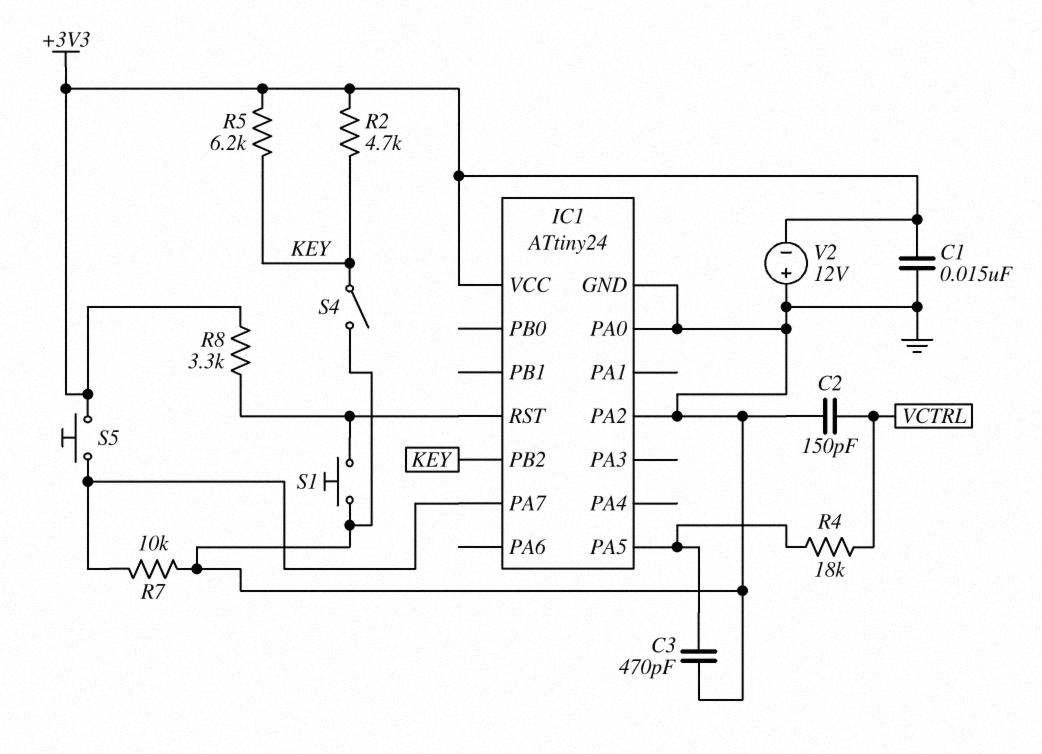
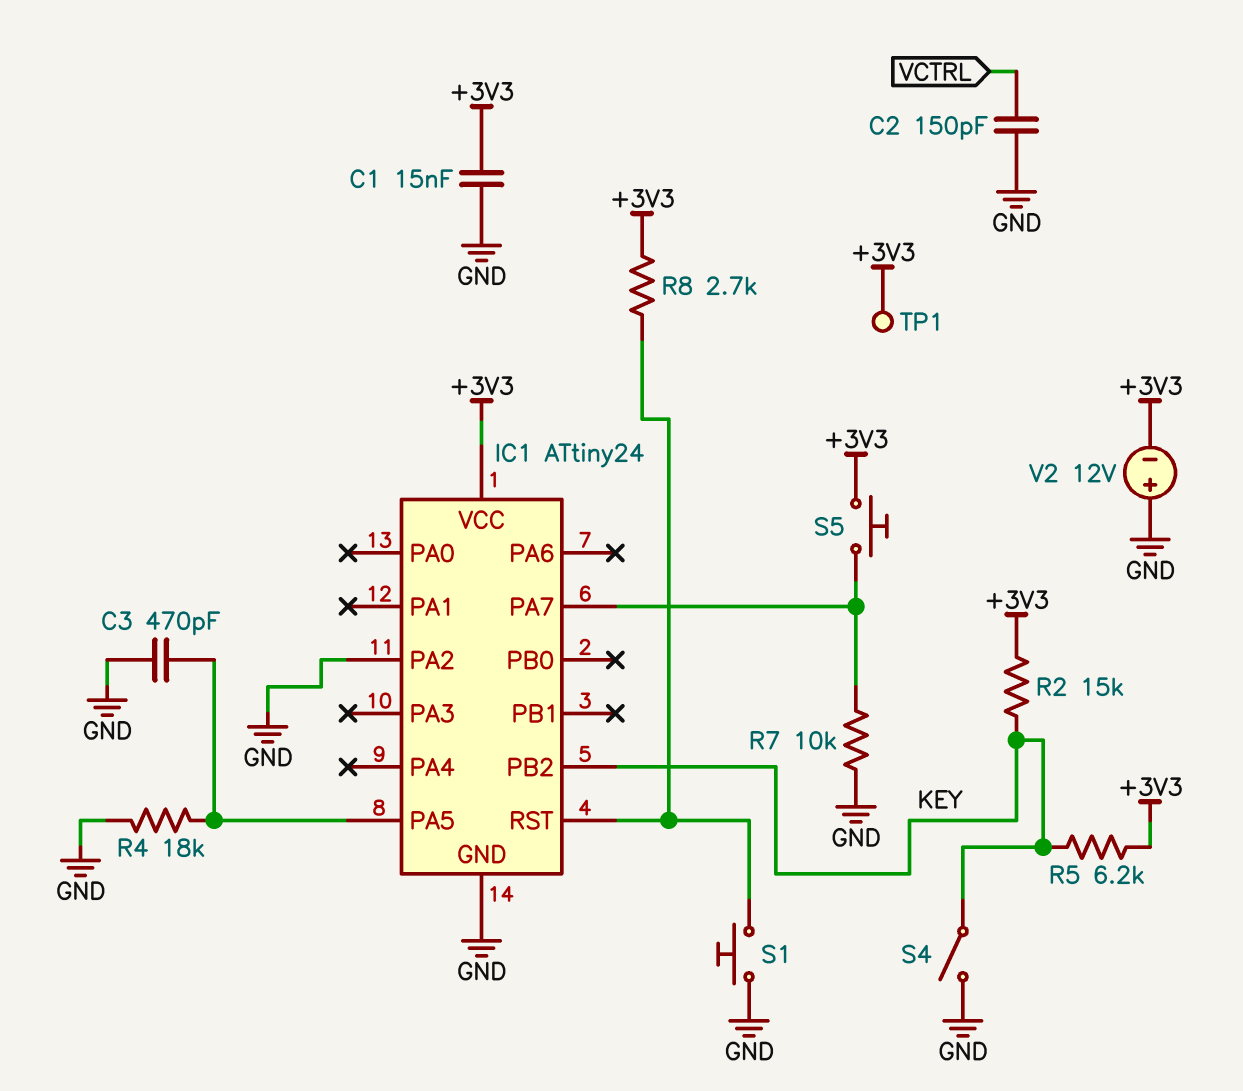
IC1 pin PA0: GND -> none
R2: 4.7k (+3V3, KEY) -> 15k (+3V3, KEY)
R4: 18k (IC1/PA5, VCTRL) -> 18k (GND, IC1/PA5)
R8: 3.3k (+3V3, IC1/RST) -> 2.7k (+3V3, IC1/RST)
TP1: none -> test point (+3V3)

